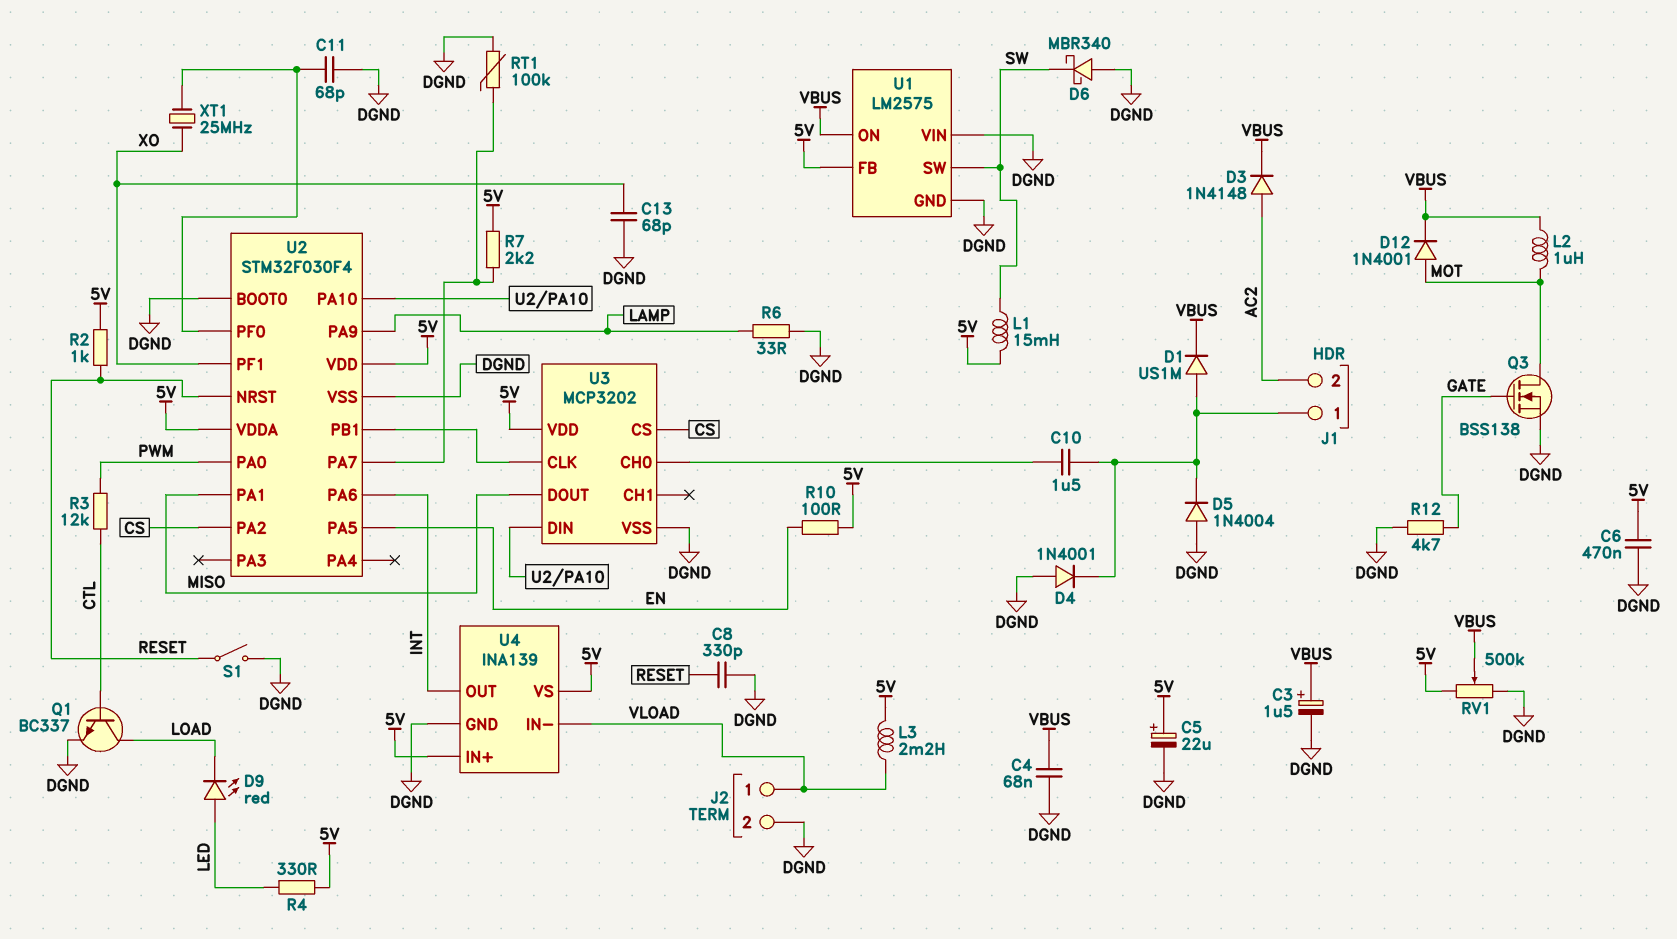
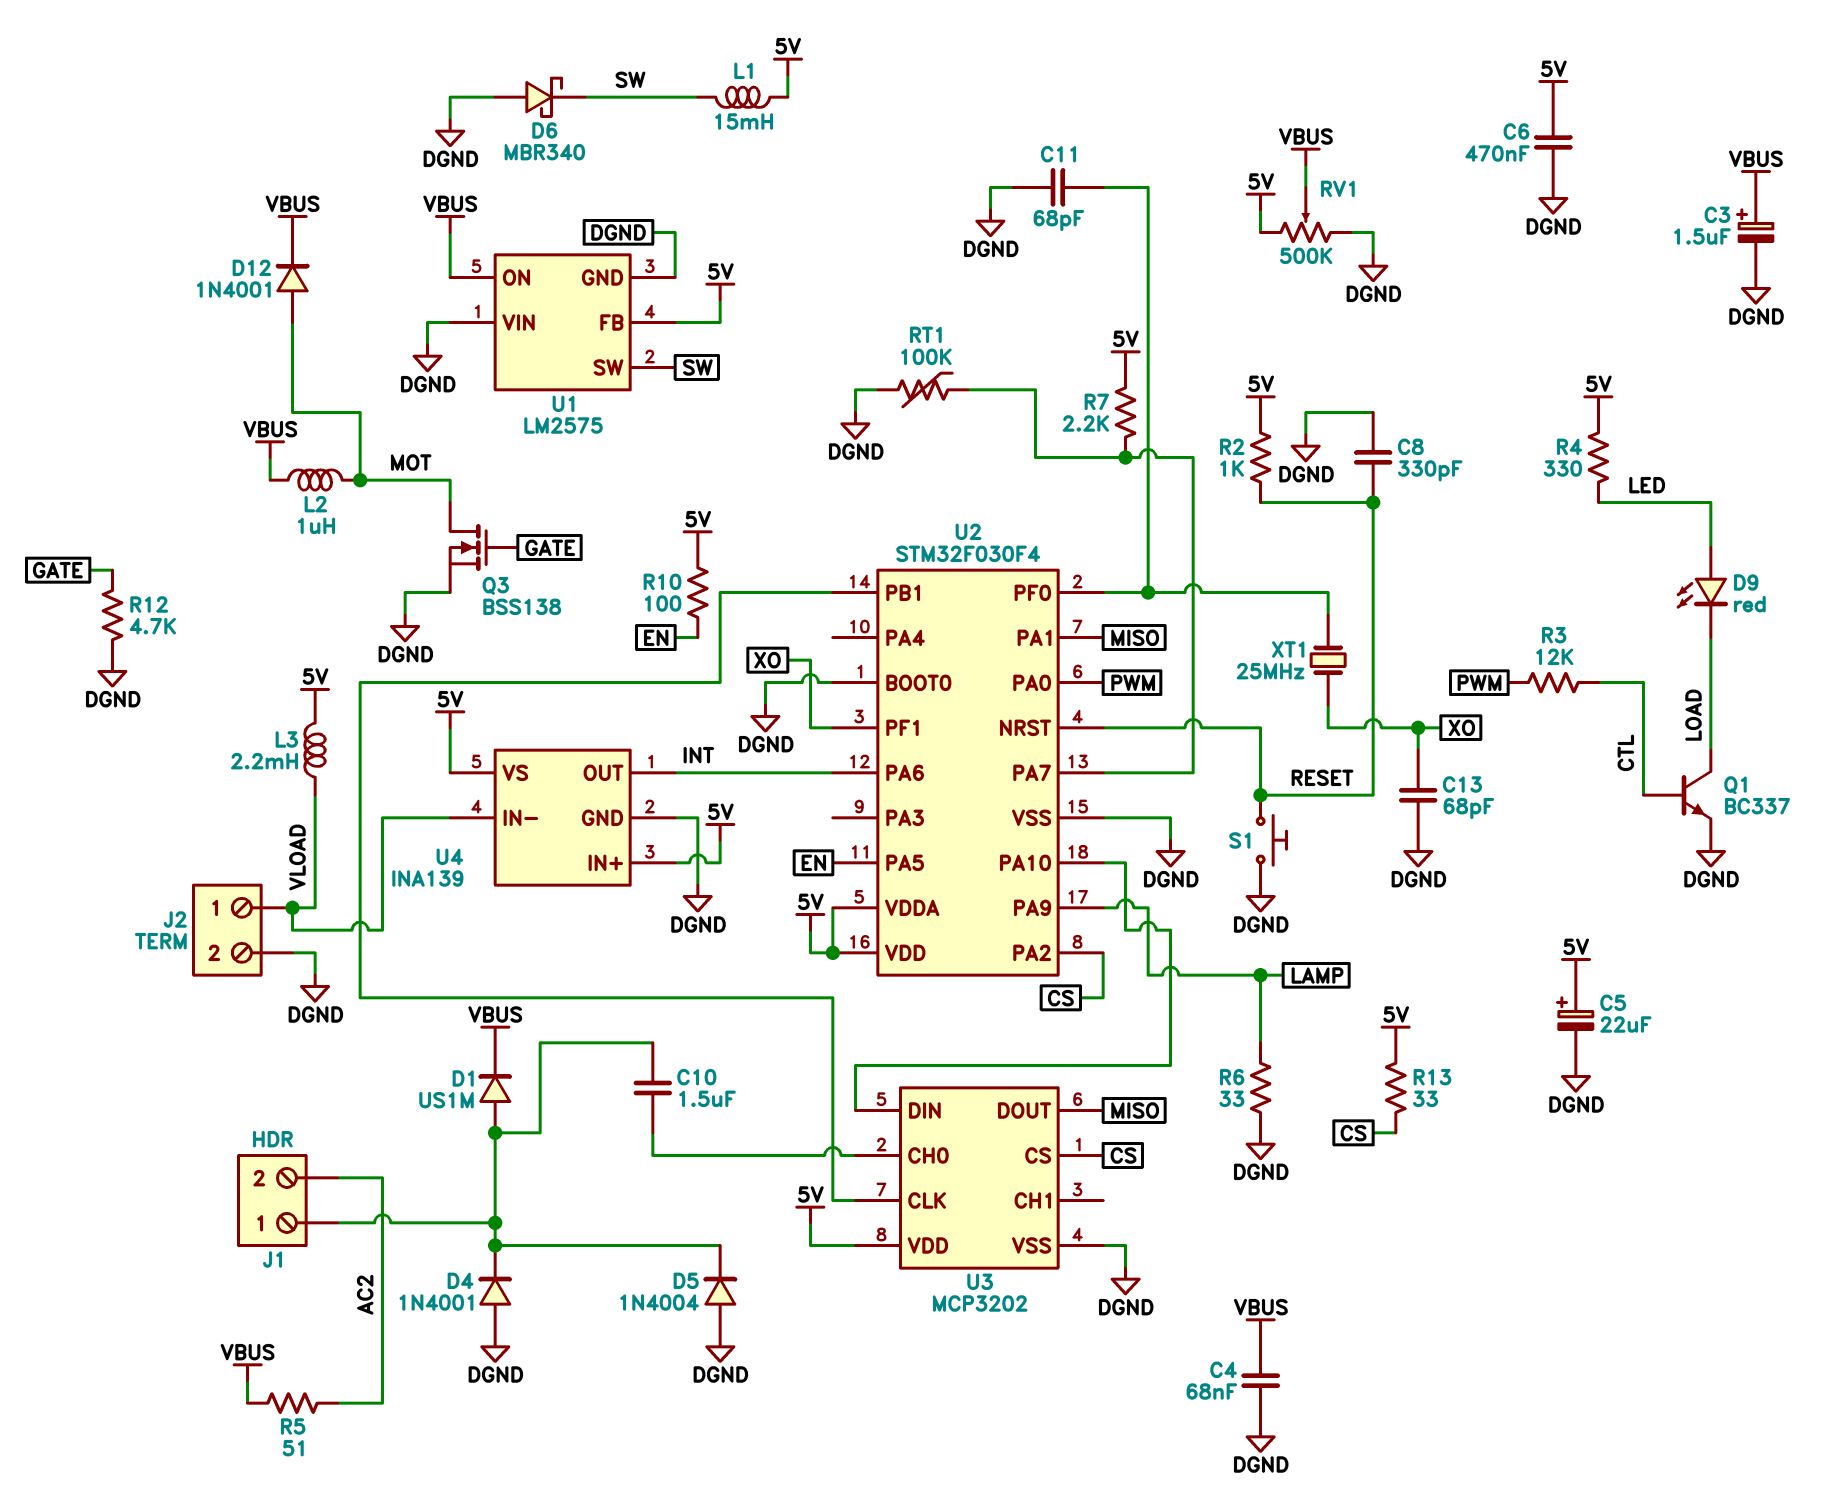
D3: diode 1N4148 (A AC2, K VBUS) -> none
R5: none -> 51 (AC2, VBUS)
R13: none -> 33 (5V, CS)
S1: switch (DGND, RESET) -> button (DGND, RESET)

